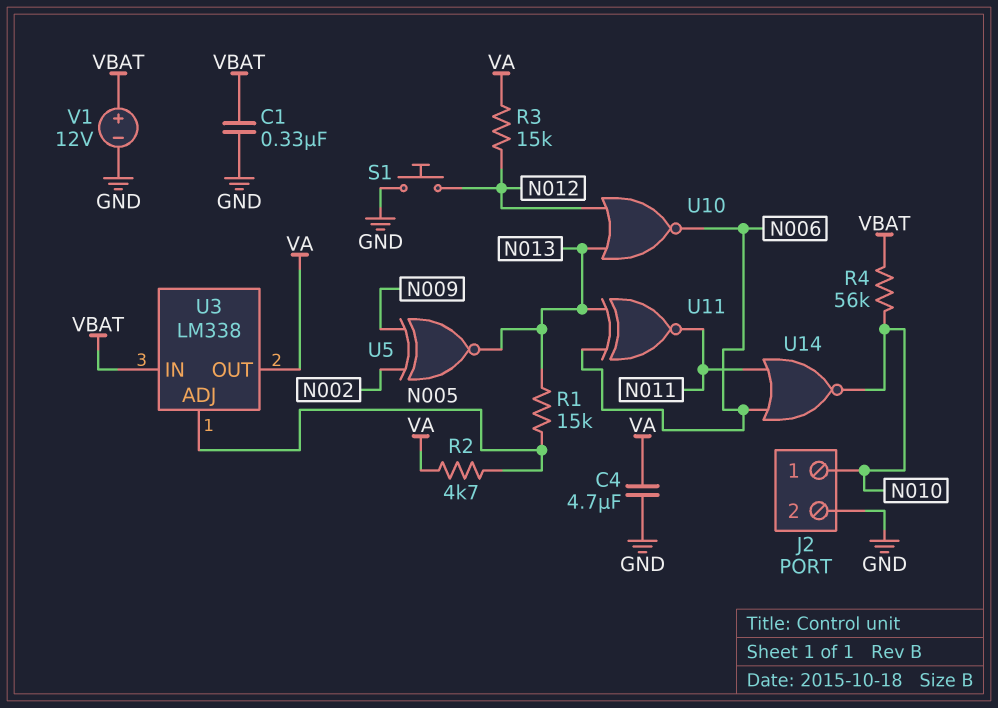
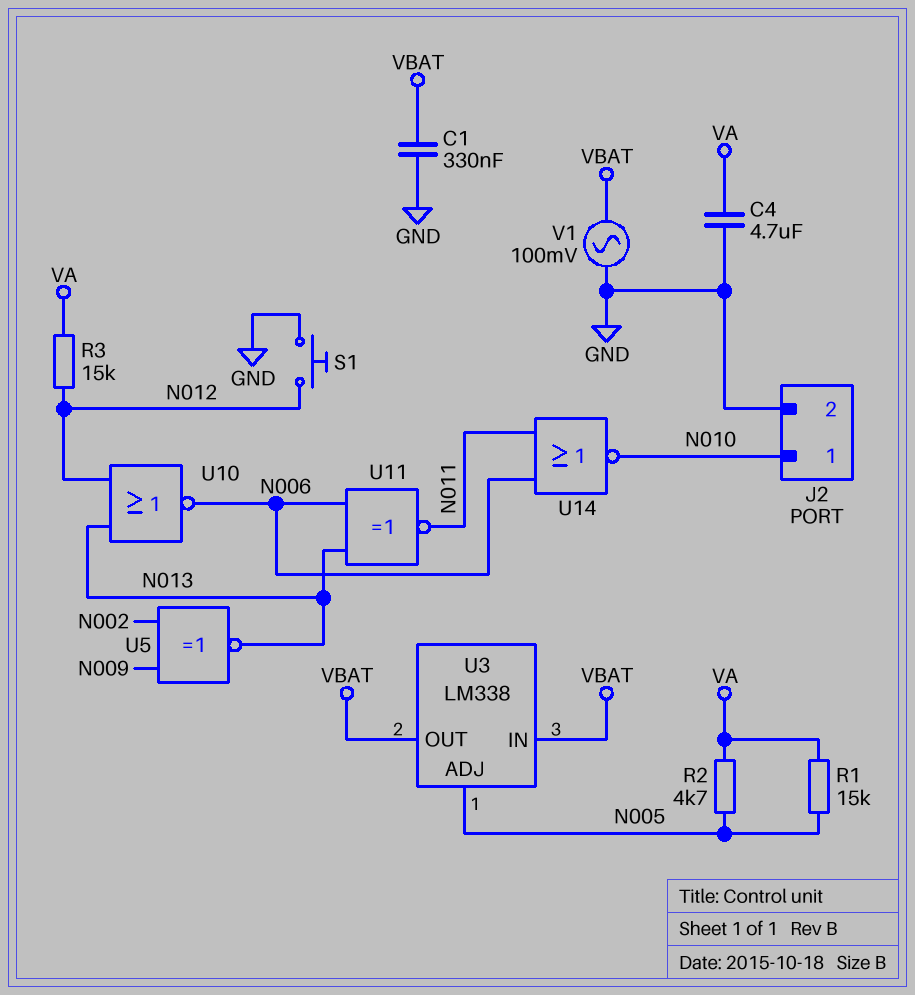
R1: 15k (N005, N013) -> 15k (N005, VA)
R4: 56k (N010, VBAT) -> none
U3 pin OUT: VA -> VBAT
V1: 12V (plus VBAT, minus GND) -> AC 100mV (GND, VBAT)

